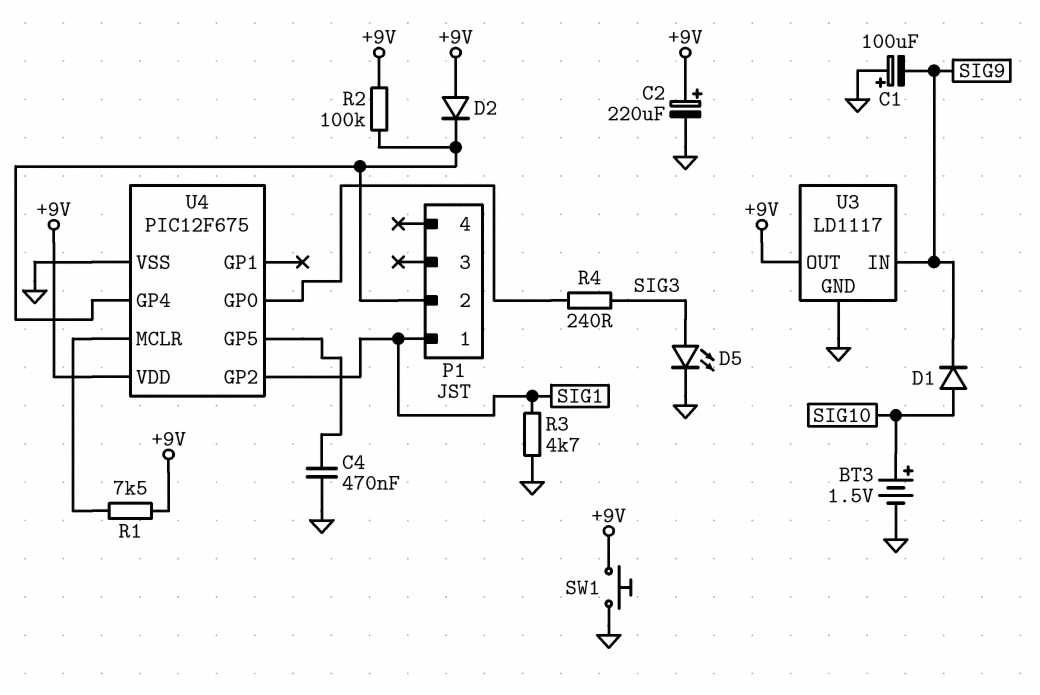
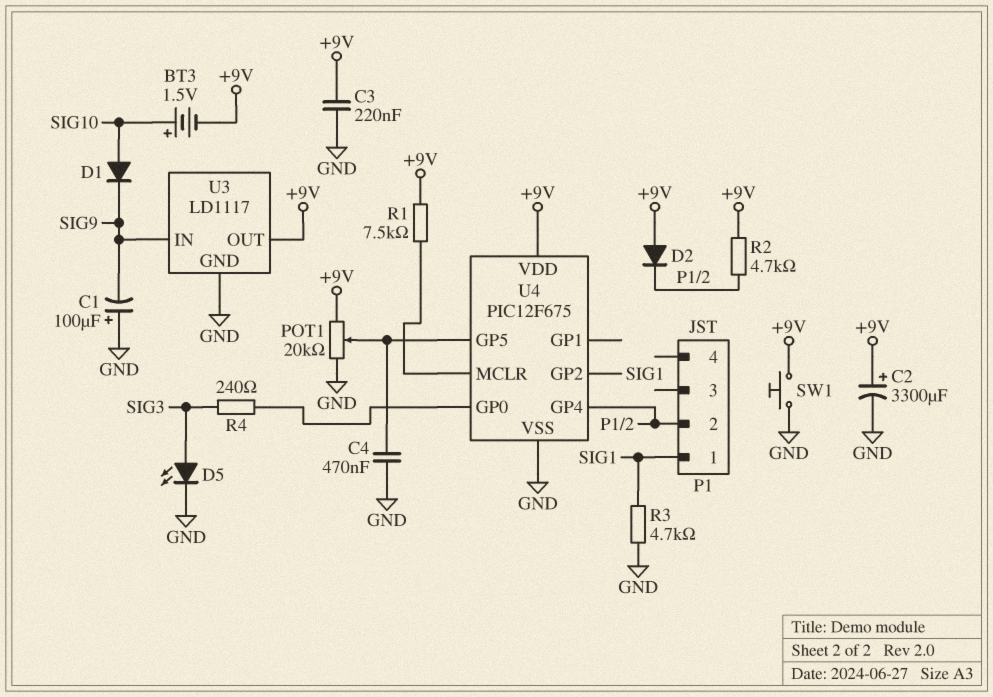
BT3: 1.5V (plus SIG10, minus GND) -> 1.5V (plus SIG10, minus +9V)
C2: 220uF (plus +9V, minus GND) -> 3300uF (plus +9V, minus GND)
C3: none -> 220nF (+9V, GND)
POT1: none -> 20k (+9V, GND, wiper U4/GP5)
R2: 100k (+9V, P1/2) -> 4.7k (+9V, P1/2)

